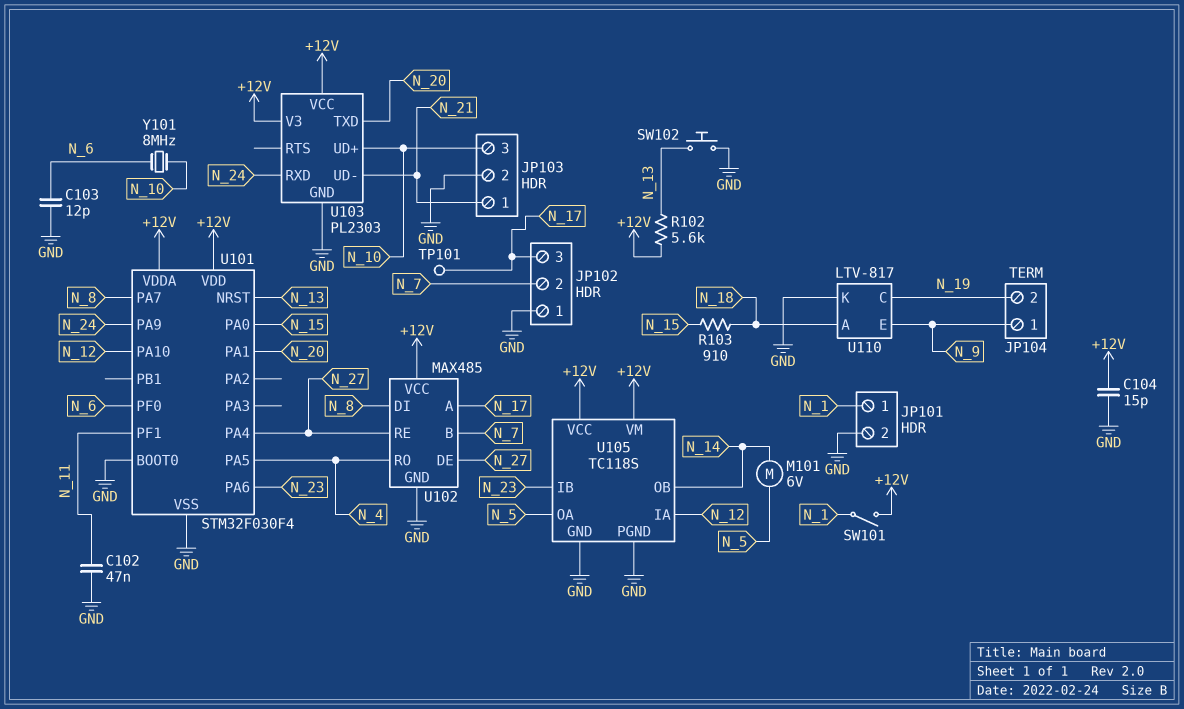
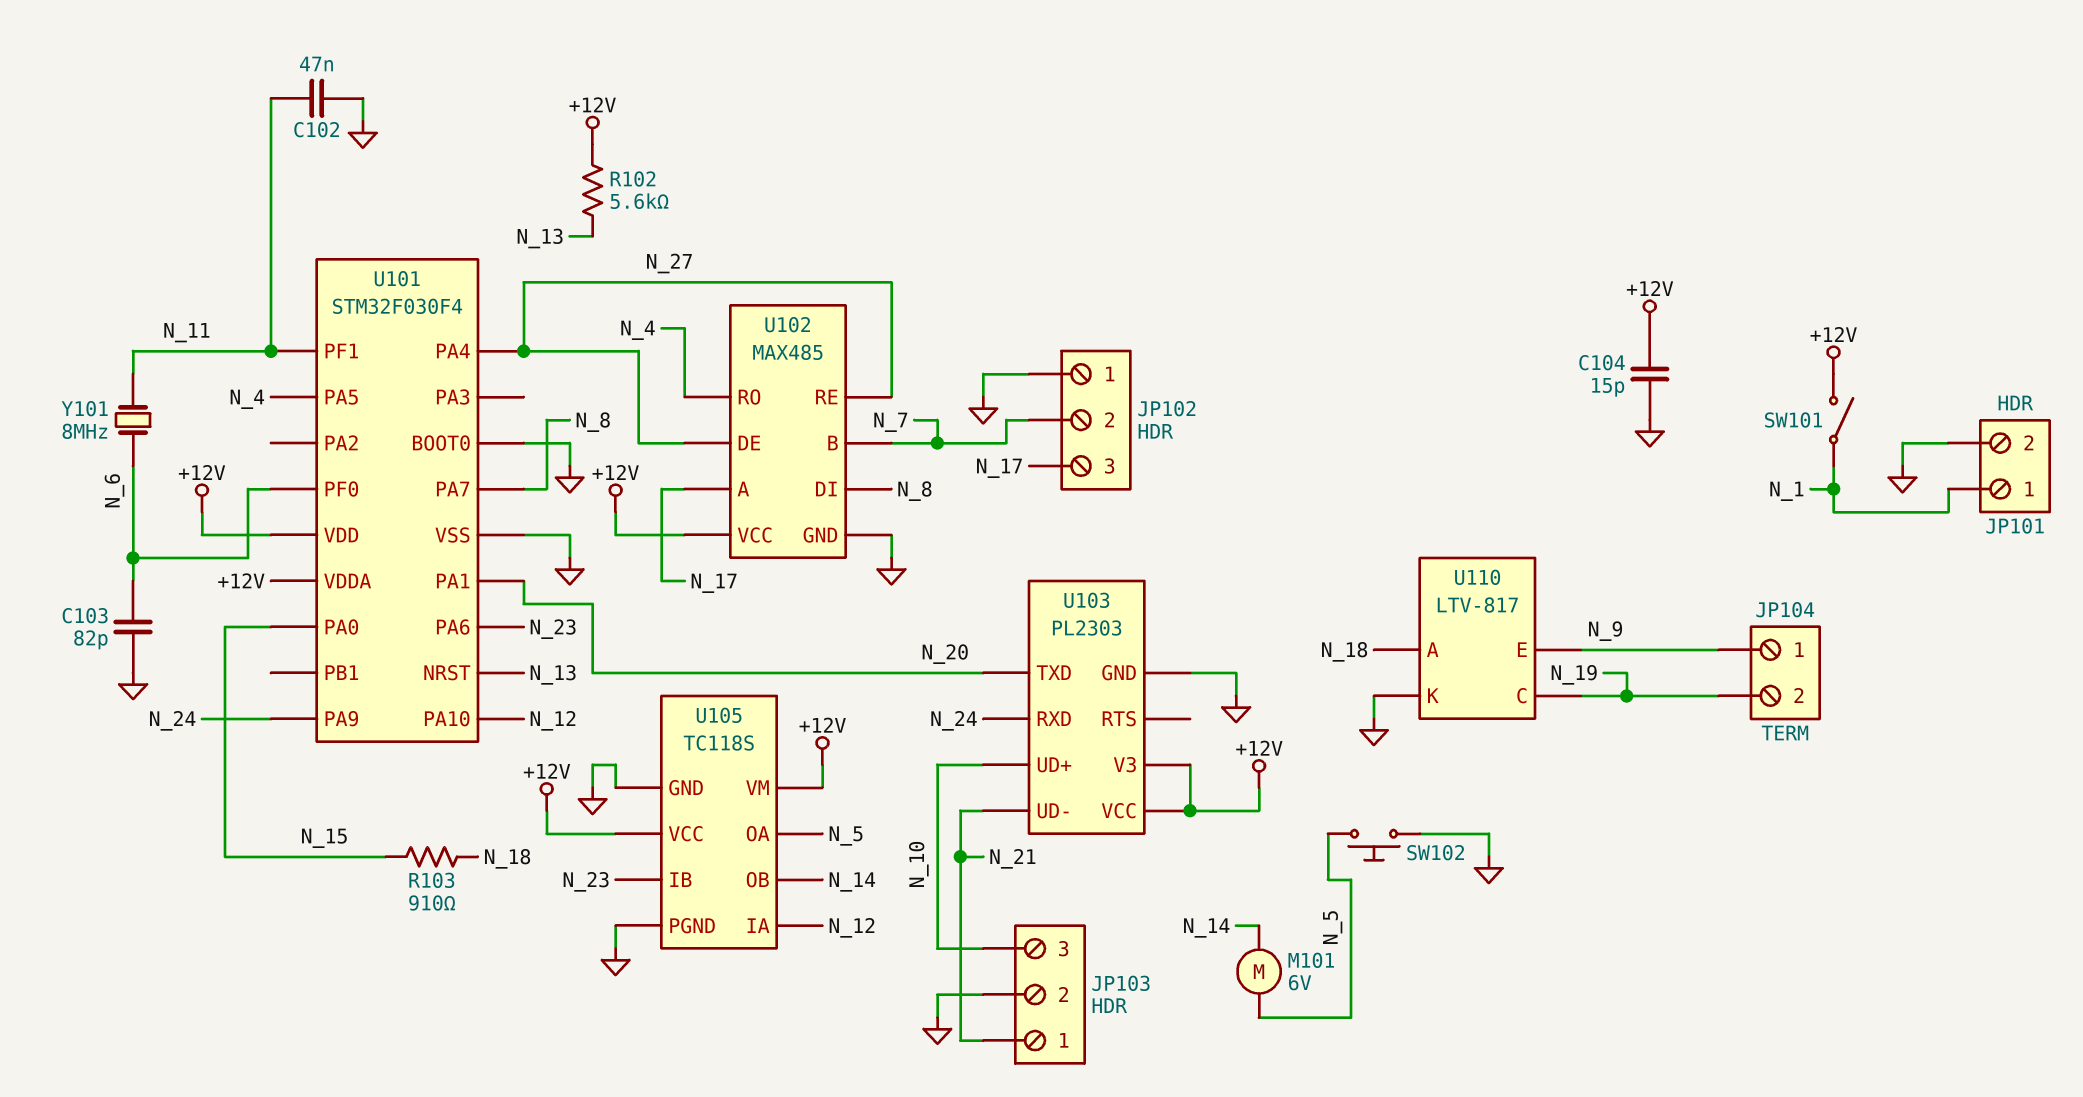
C103: 12pF (GND, N_6) -> 82pF (GND, N_6)
SW102: button (GND, N_13) -> button (GND, N_5)
TP101: test point (N_17) -> none
Y101: 8MHz (N_6, N_10) -> 8MHz (N_6, N_11)

